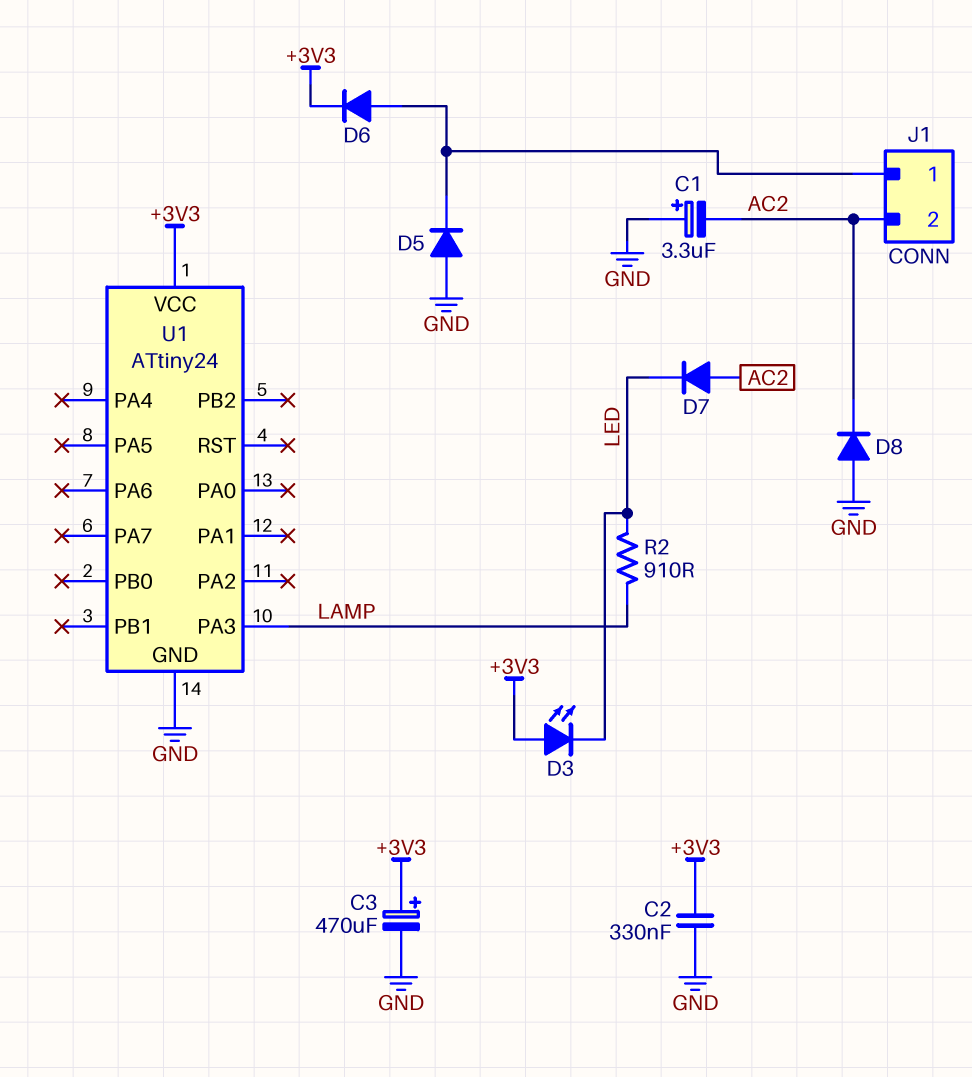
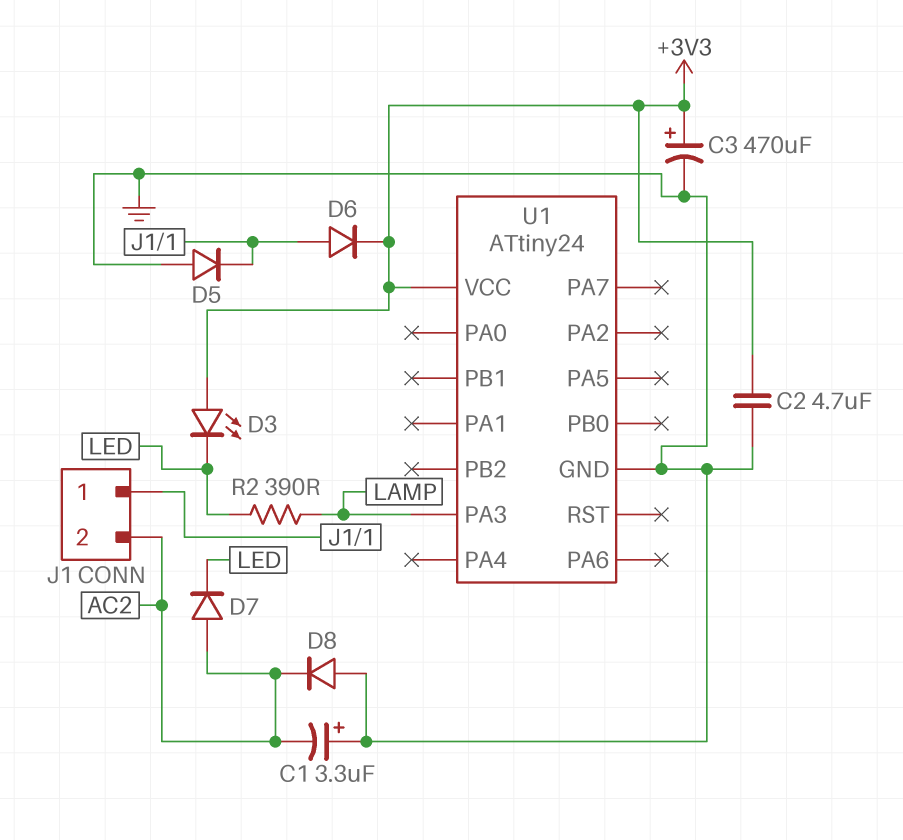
C2: 330nF (+3V3, GND) -> 4.7uF (+3V3, GND)
R2: 910 (LAMP, LED) -> 390 (LAMP, LED)

